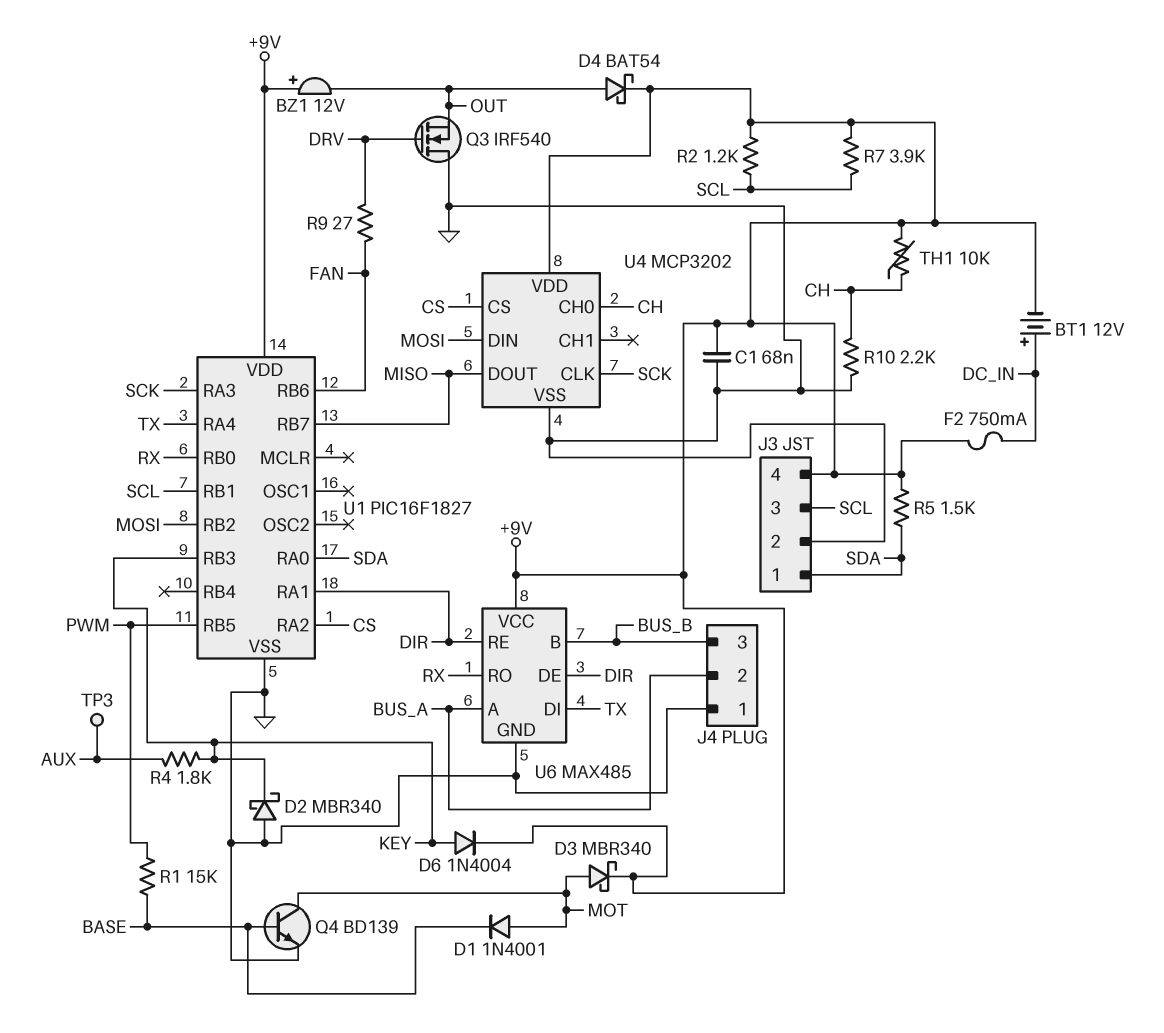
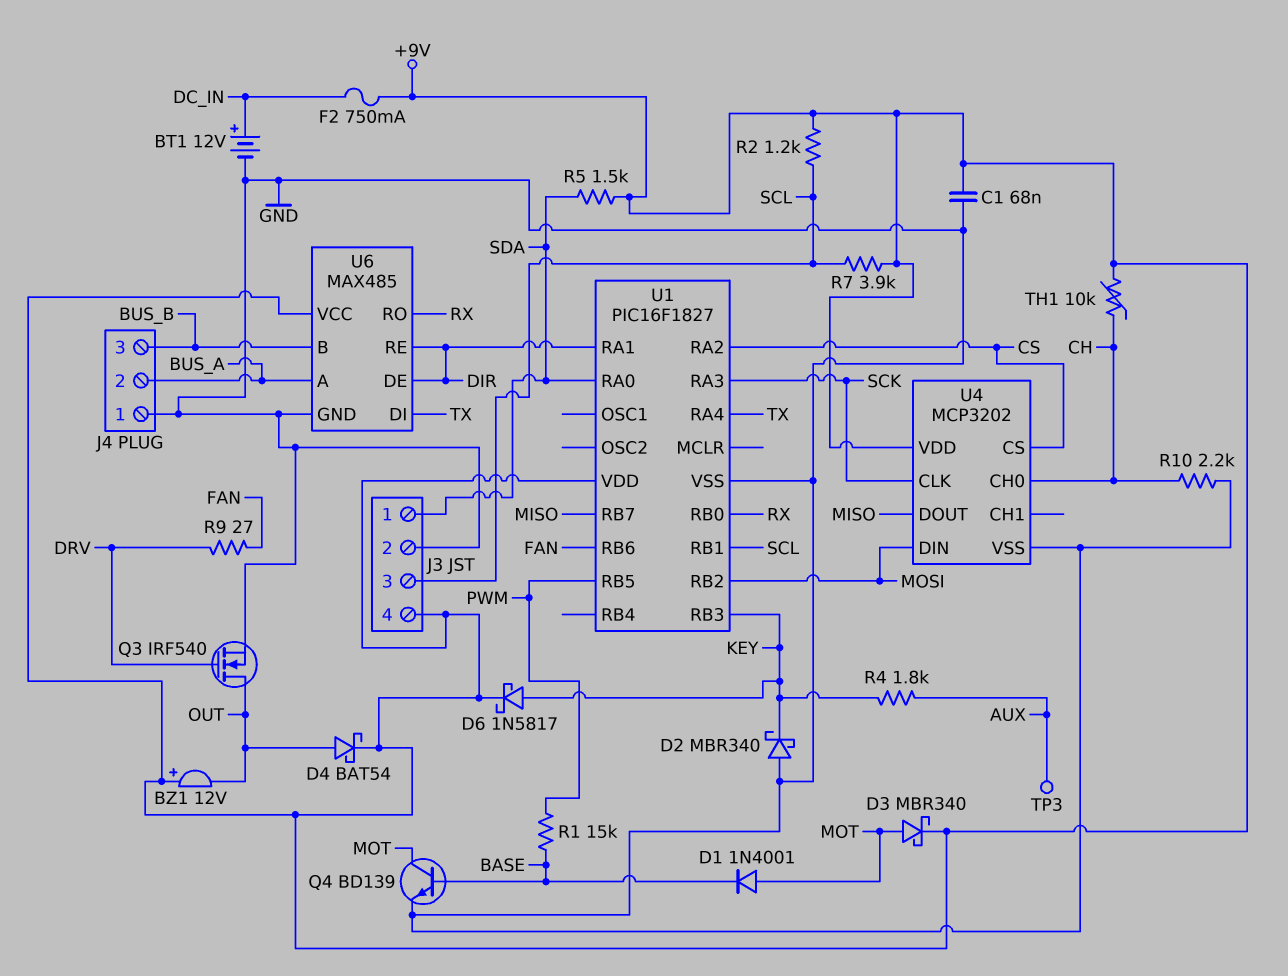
BT1: 12V (plus DC_IN, minus +9V) -> 12V (plus DC_IN, minus GND)
D6: diode 1N4004 (A KEY, K +9V) -> schottky 1N5817 (A KEY, K +9V)
Q3: NMOS IRF540 (G DRV, D GND, S OUT) -> NMOS IRF540 (G DRV, D OUT, S GND)

